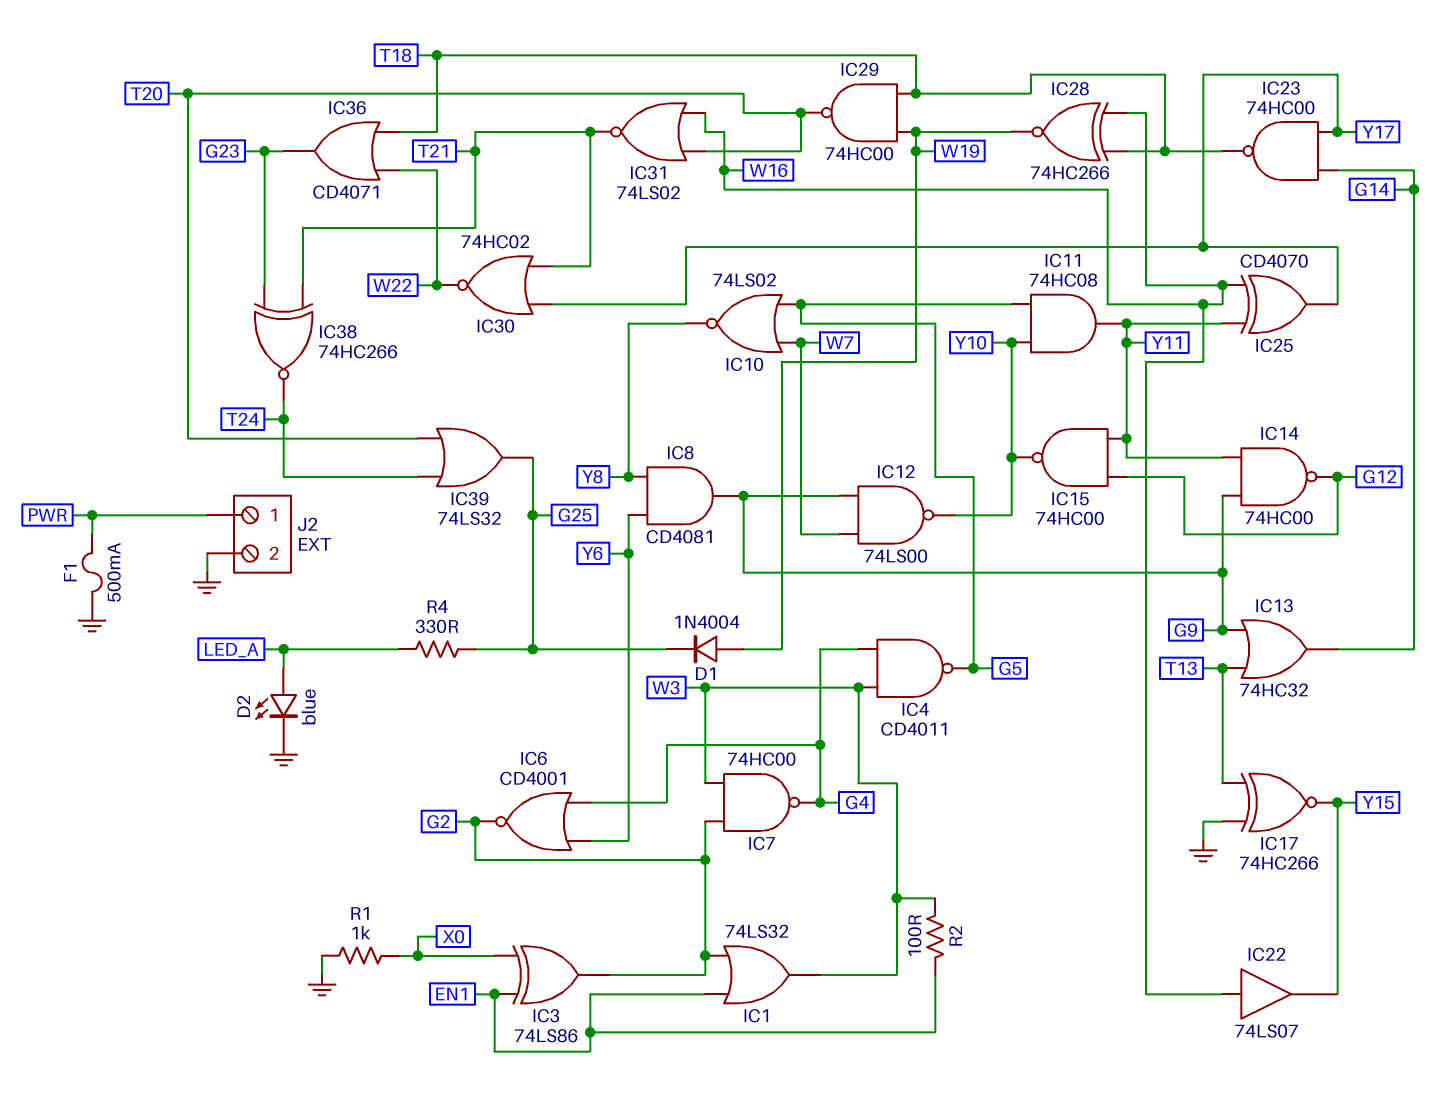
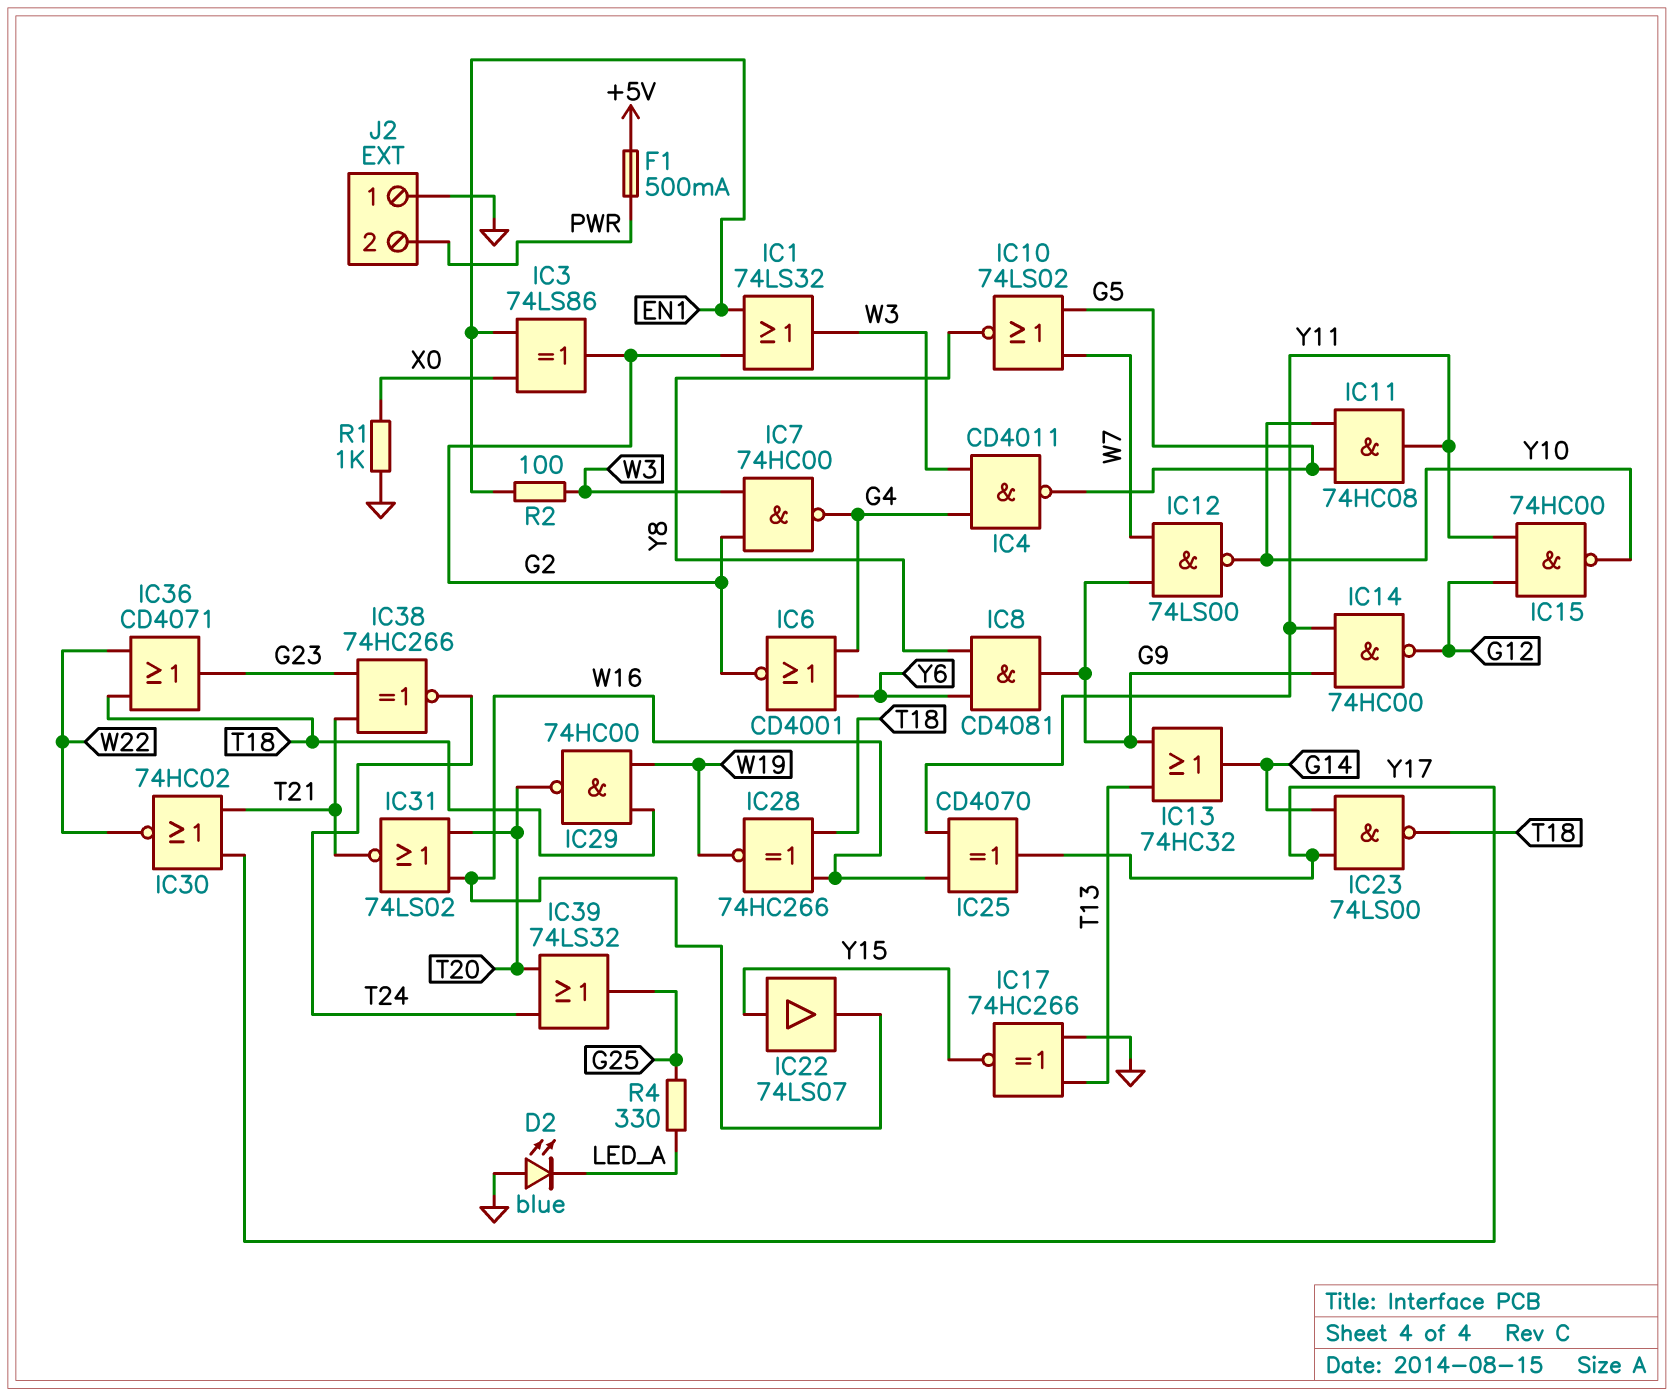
D1: diode 1N4004 (A W19, K G25) -> none
D2: LED blue (A LED_A, K GND) -> LED blue (A GND, K LED_A)
F1: 500mA (GND, PWR) -> 500mA (+5V, PWR)
IC22: buffer 74LS07 (in W16, out Y15) -> buffer 74LS07 (in Y15, out W16)
IC23: NAND 74HC00 (in G14, in Y17, out T18) -> NAND 74LS00 (in G14, in Y17, out T18)
J2 pin 1: PWR -> GND
J2 pin 2: GND -> PWR

